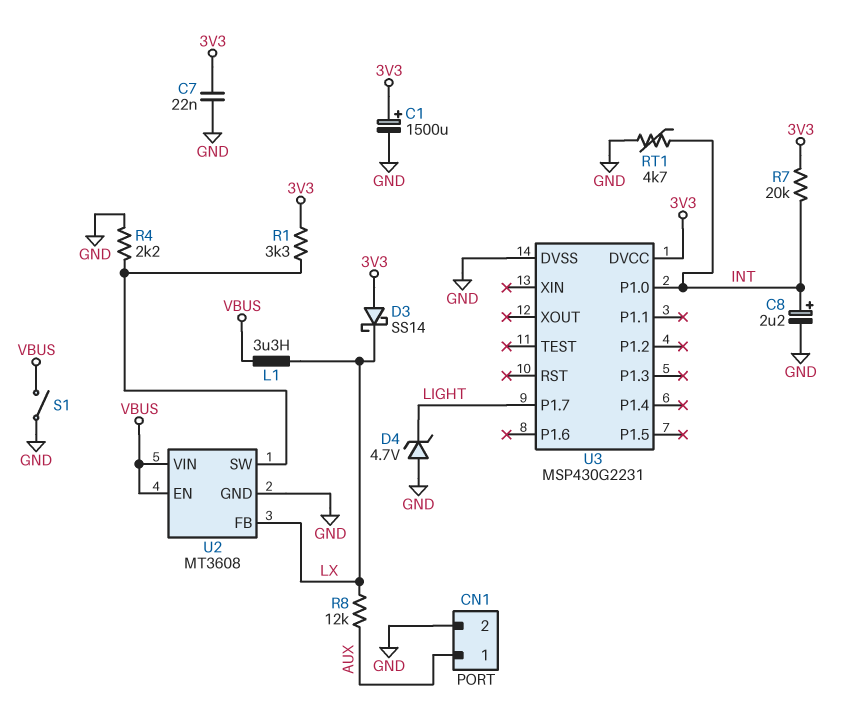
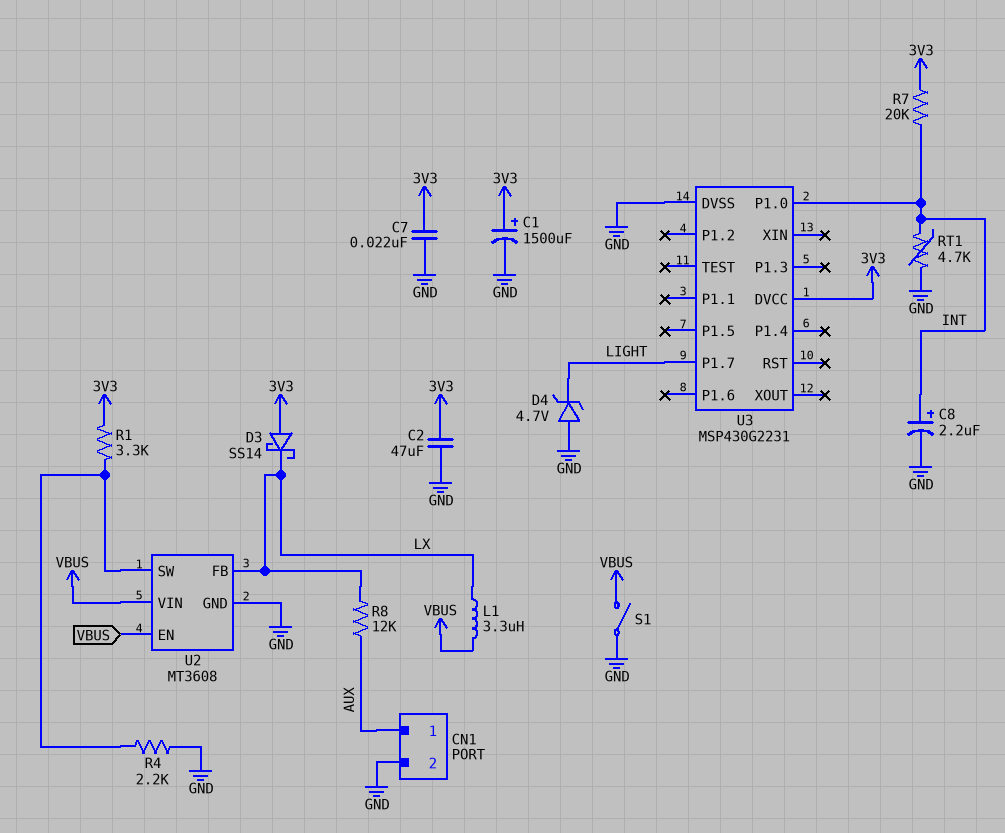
C2: none -> 47uF (3V3, GND)

